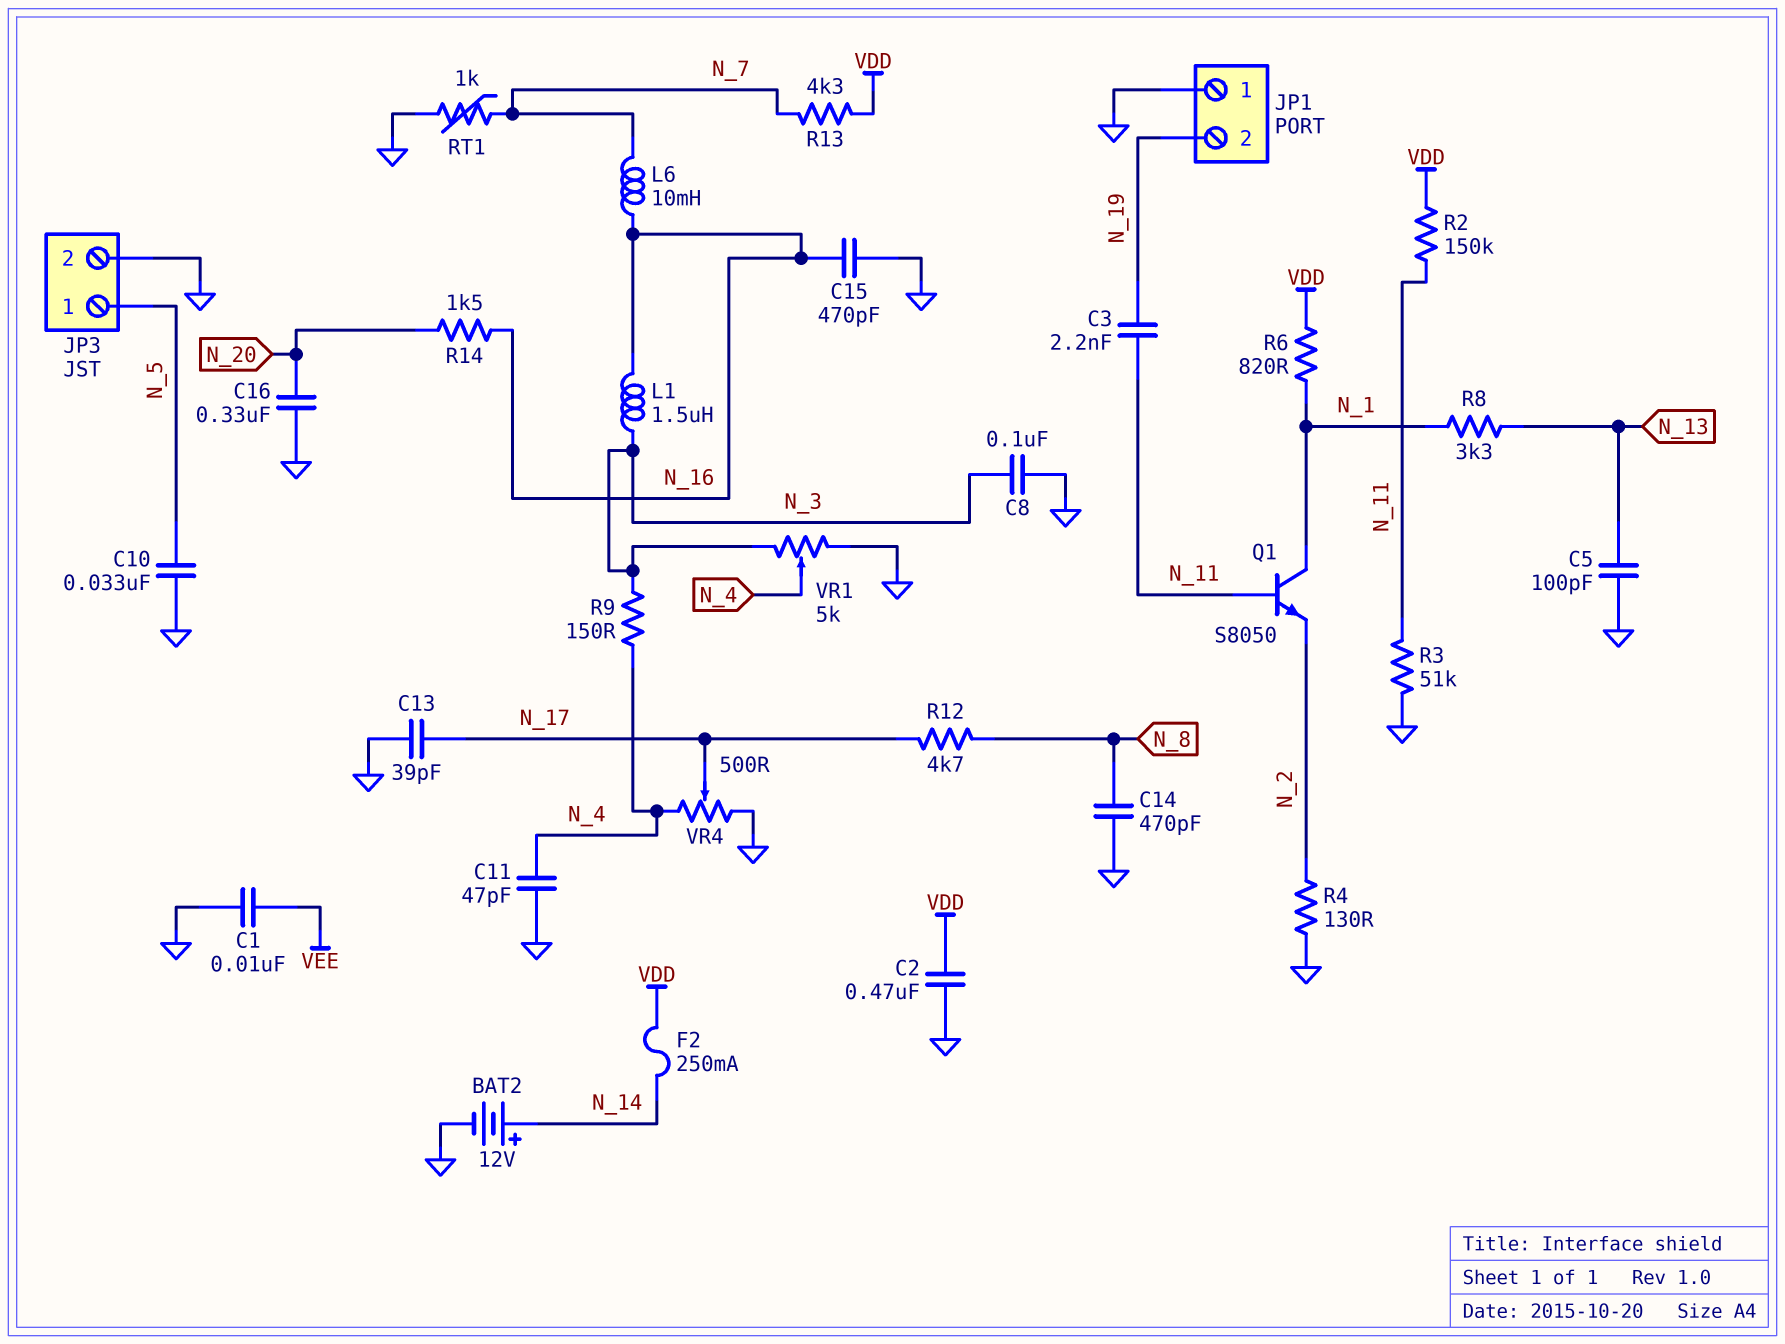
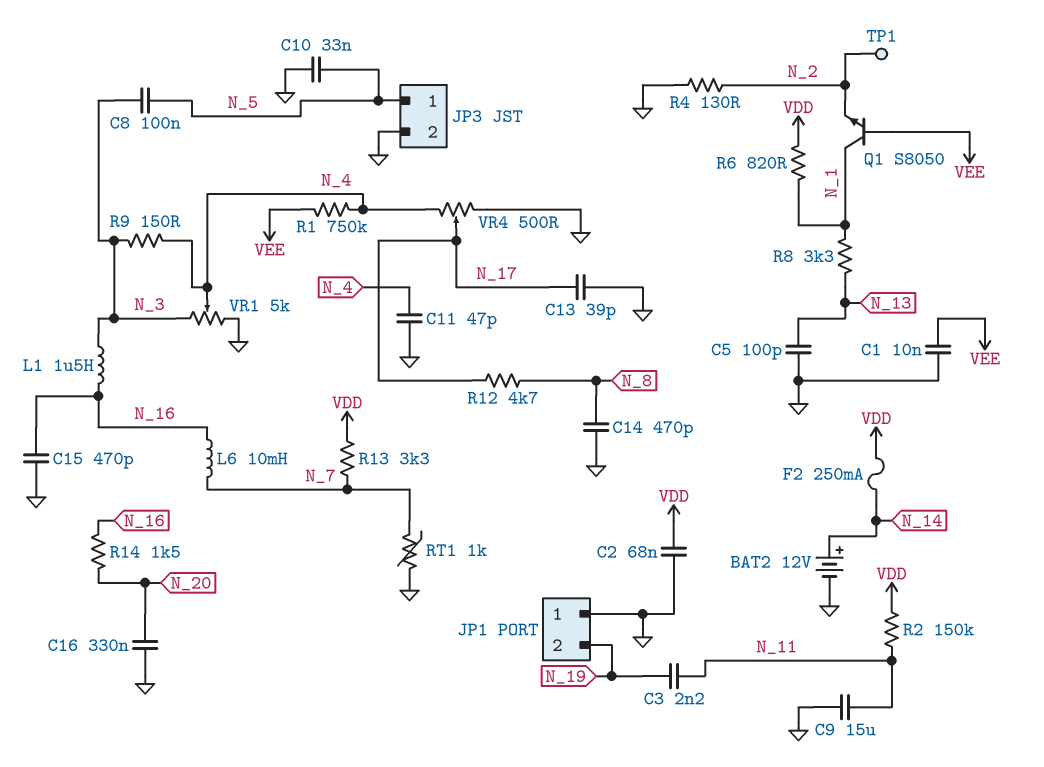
C2: 470nF (GND, VDD) -> 68nF (GND, VDD)
C8: 100nF (GND, N_3) -> 100nF (N_3, N_5)
C9: none -> 15uF (GND, N_11)
Q1: NPN S8050 (B N_11, C N_1, E N_2) -> NPN S8050 (B VEE, C N_1, E N_2)
R1: none -> 750k (N_4, VEE)
R3: 51k (GND, N_11) -> none
R13: 4.3k (N_7, VDD) -> 3.3k (N_7, VDD)
TP1: none -> test point (N_2)

